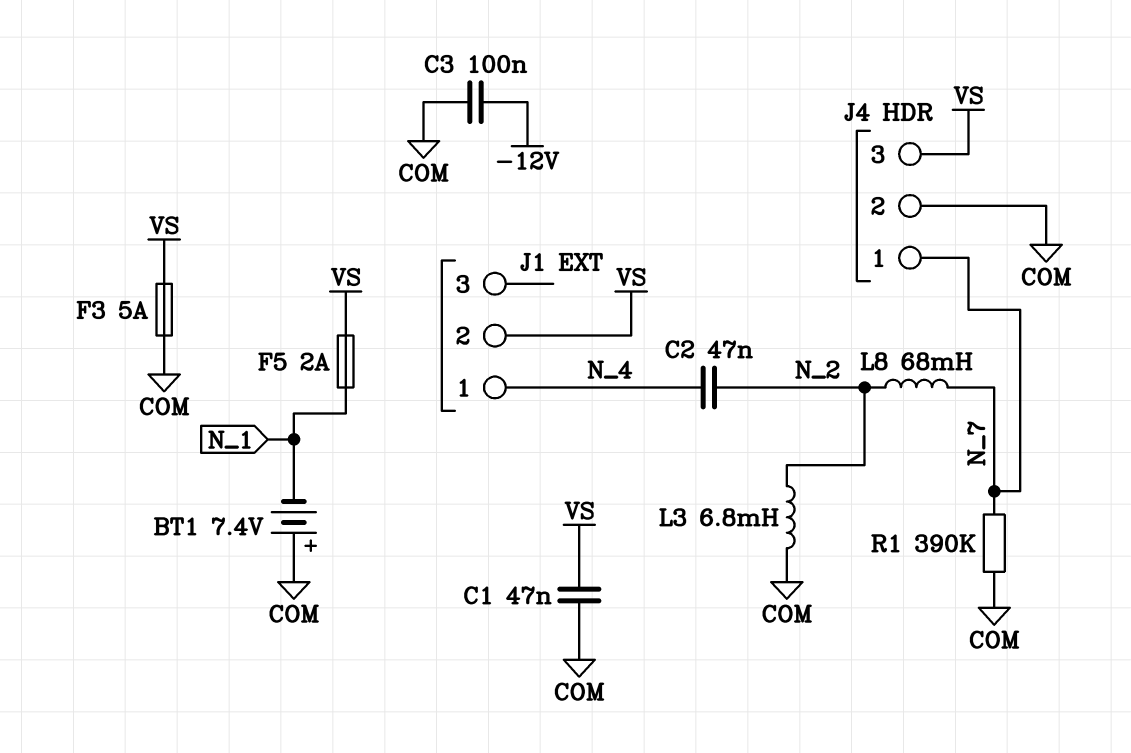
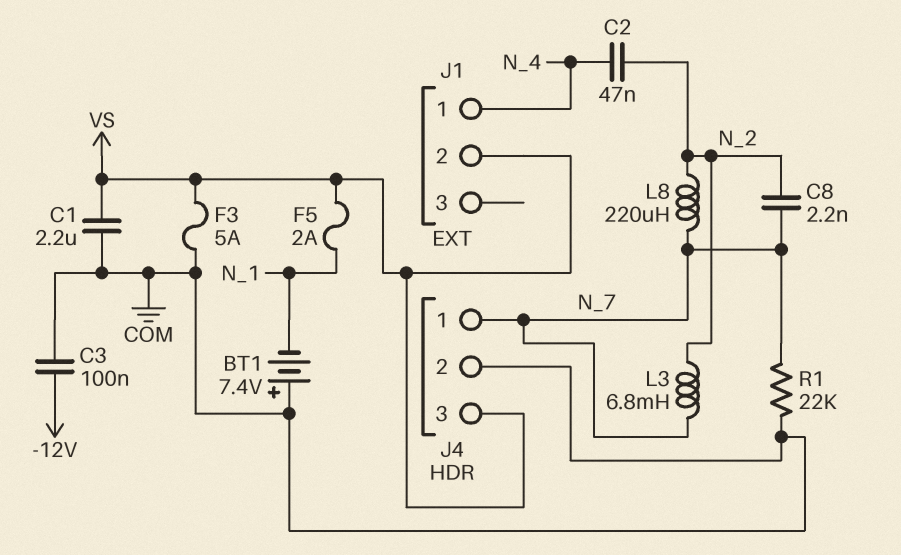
C1: 47nF (COM, VS) -> 2.2uF (COM, VS)
C8: none -> 2.2nF (N_2, N_7)
L3: 6.8mH (COM, N_2) -> 6.8mH (N_2, N_7)
L8: 68mH (N_2, N_7) -> 220uH (N_2, N_7)
R1: 390k (COM, N_7) -> 22k (COM, N_7)

